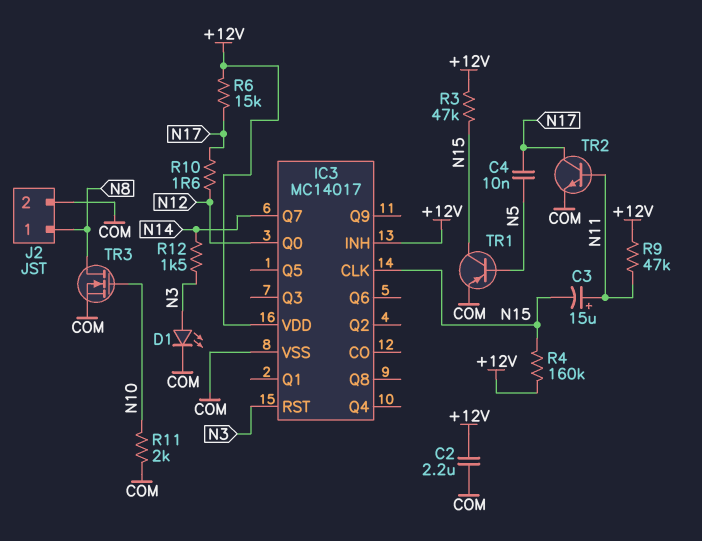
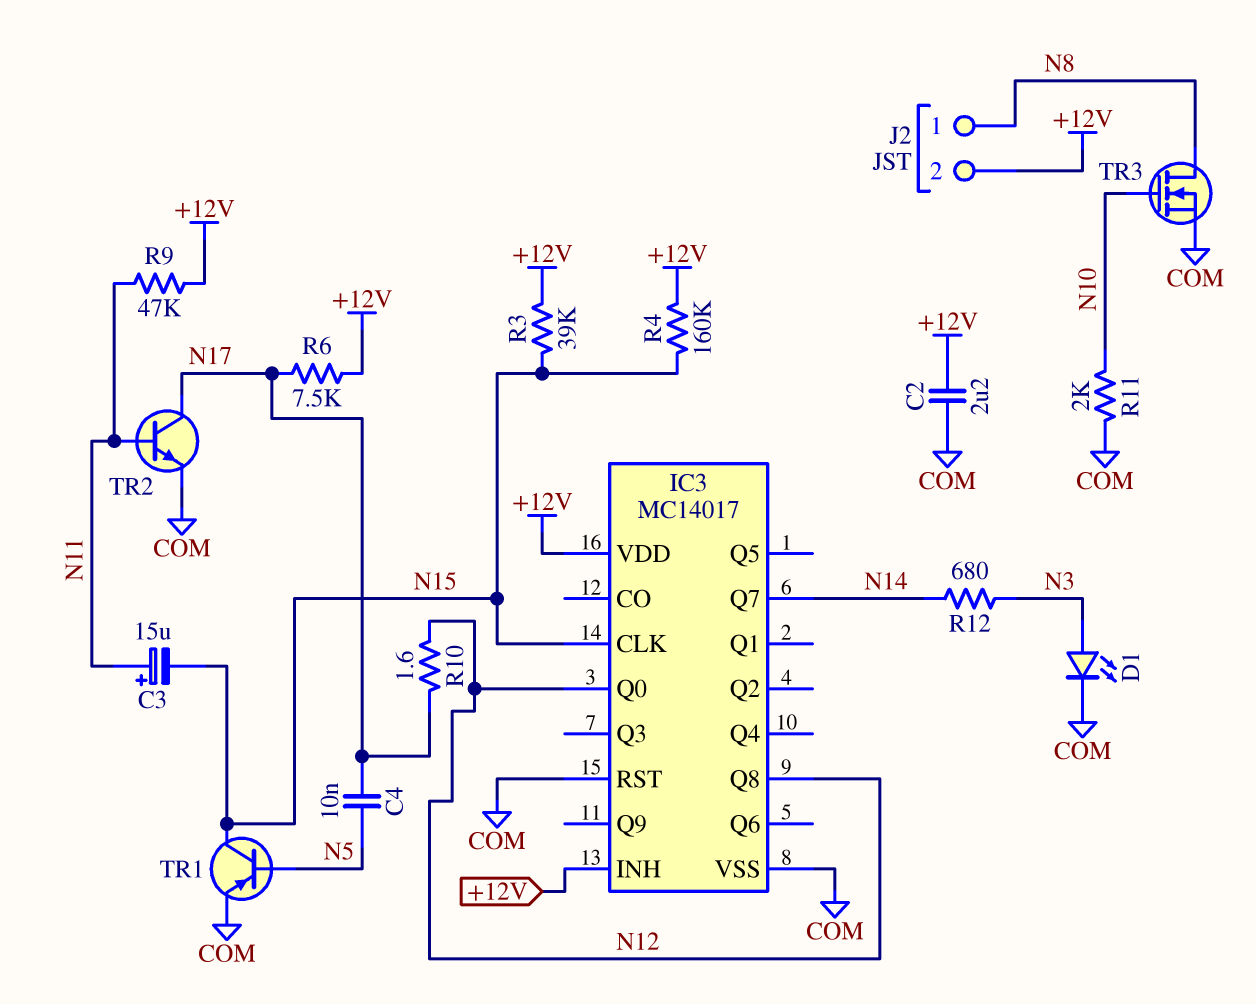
IC3 pin Q8: none -> N12
IC3 pin RST: N3 -> COM
J2 pin 2: COM -> +12V
R3: 47k (+12V, N15) -> 39k (+12V, N15)
R6: 15k (+12V, N17) -> 7.5k (+12V, N17)
R12: 1.5k (N3, N14) -> 680 (N3, N14)

